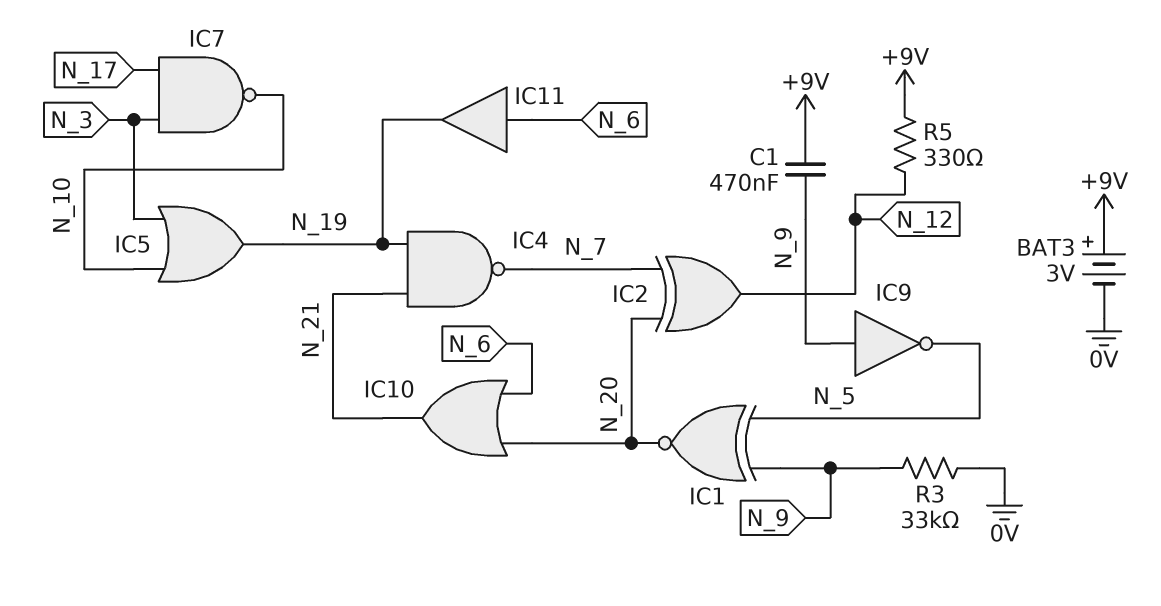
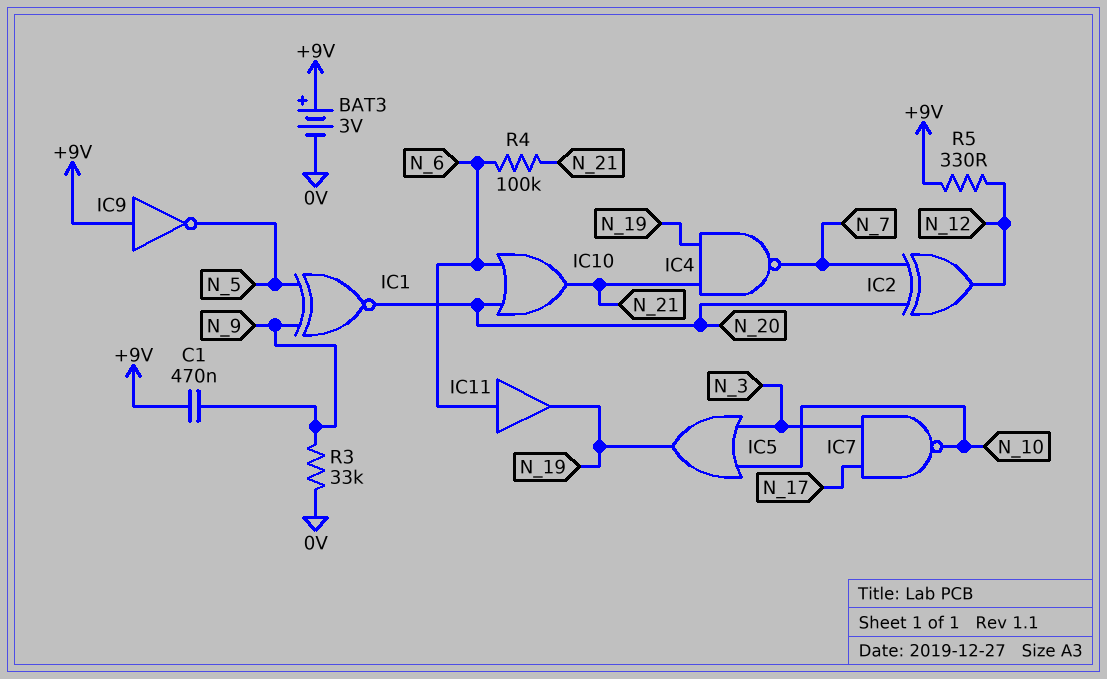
IC9: NOT (in N_9, out N_5) -> NOT (in +9V, out N_5)
R4: none -> 100k (N_6, N_21)

